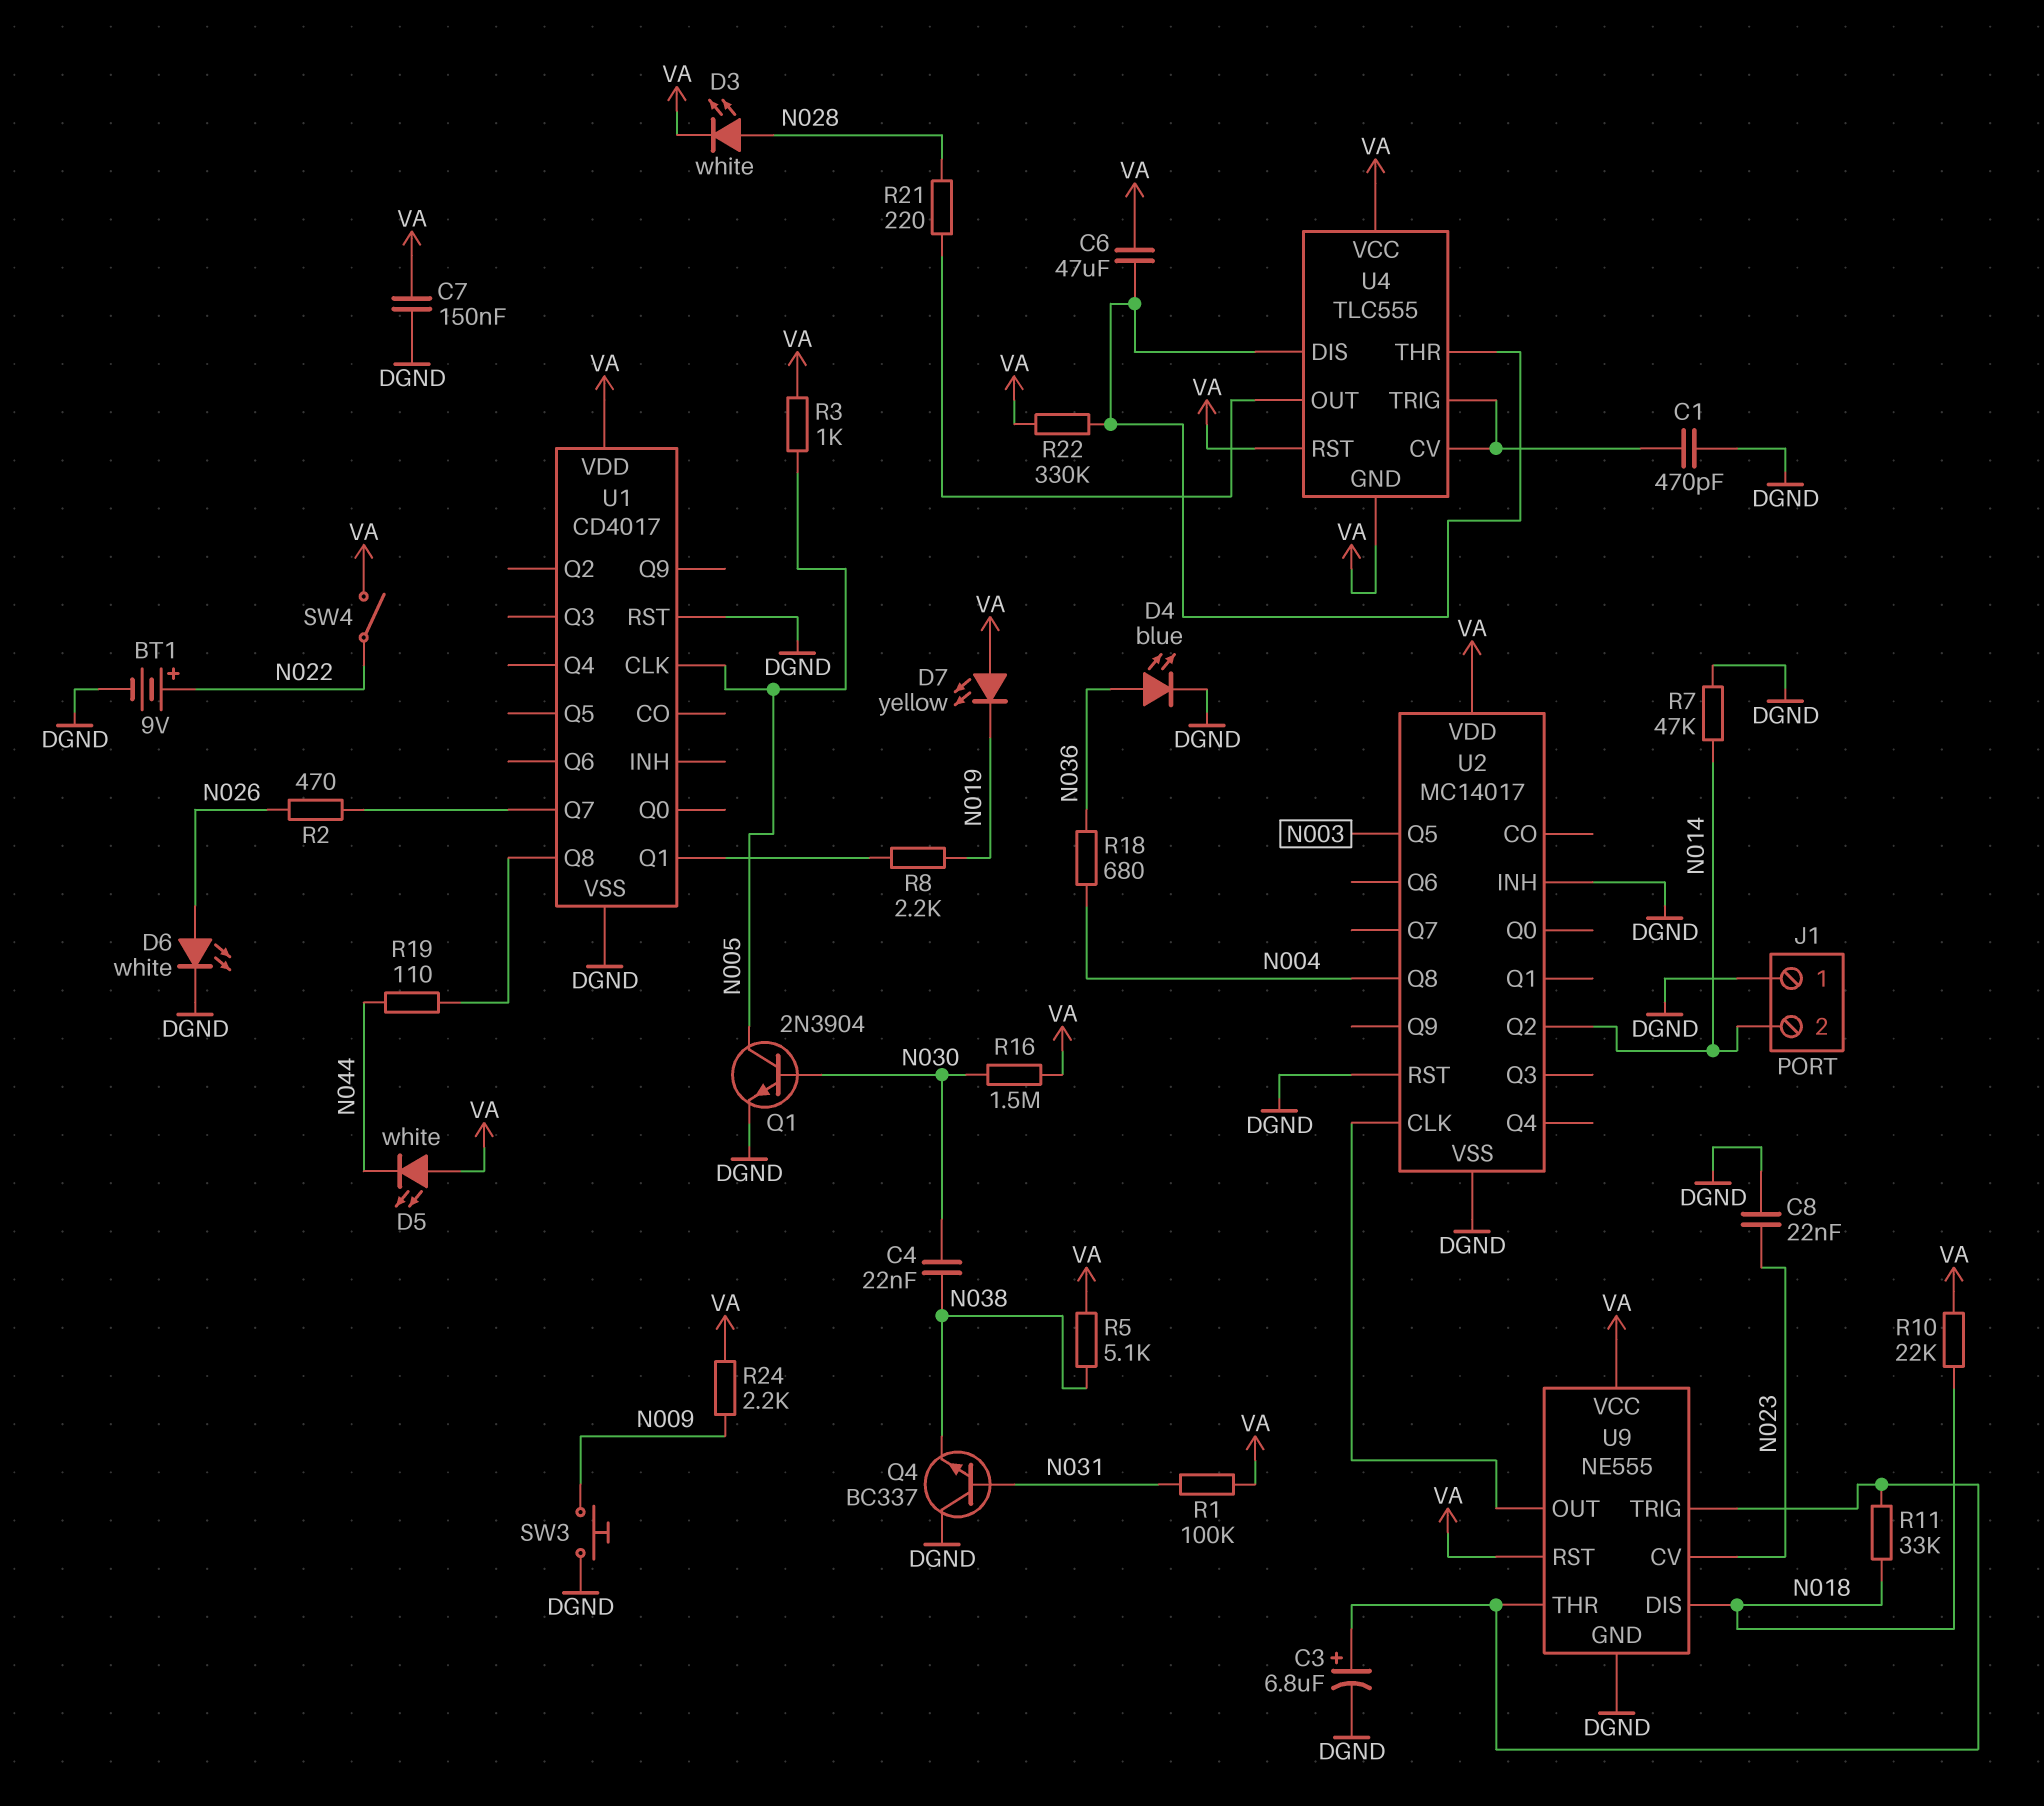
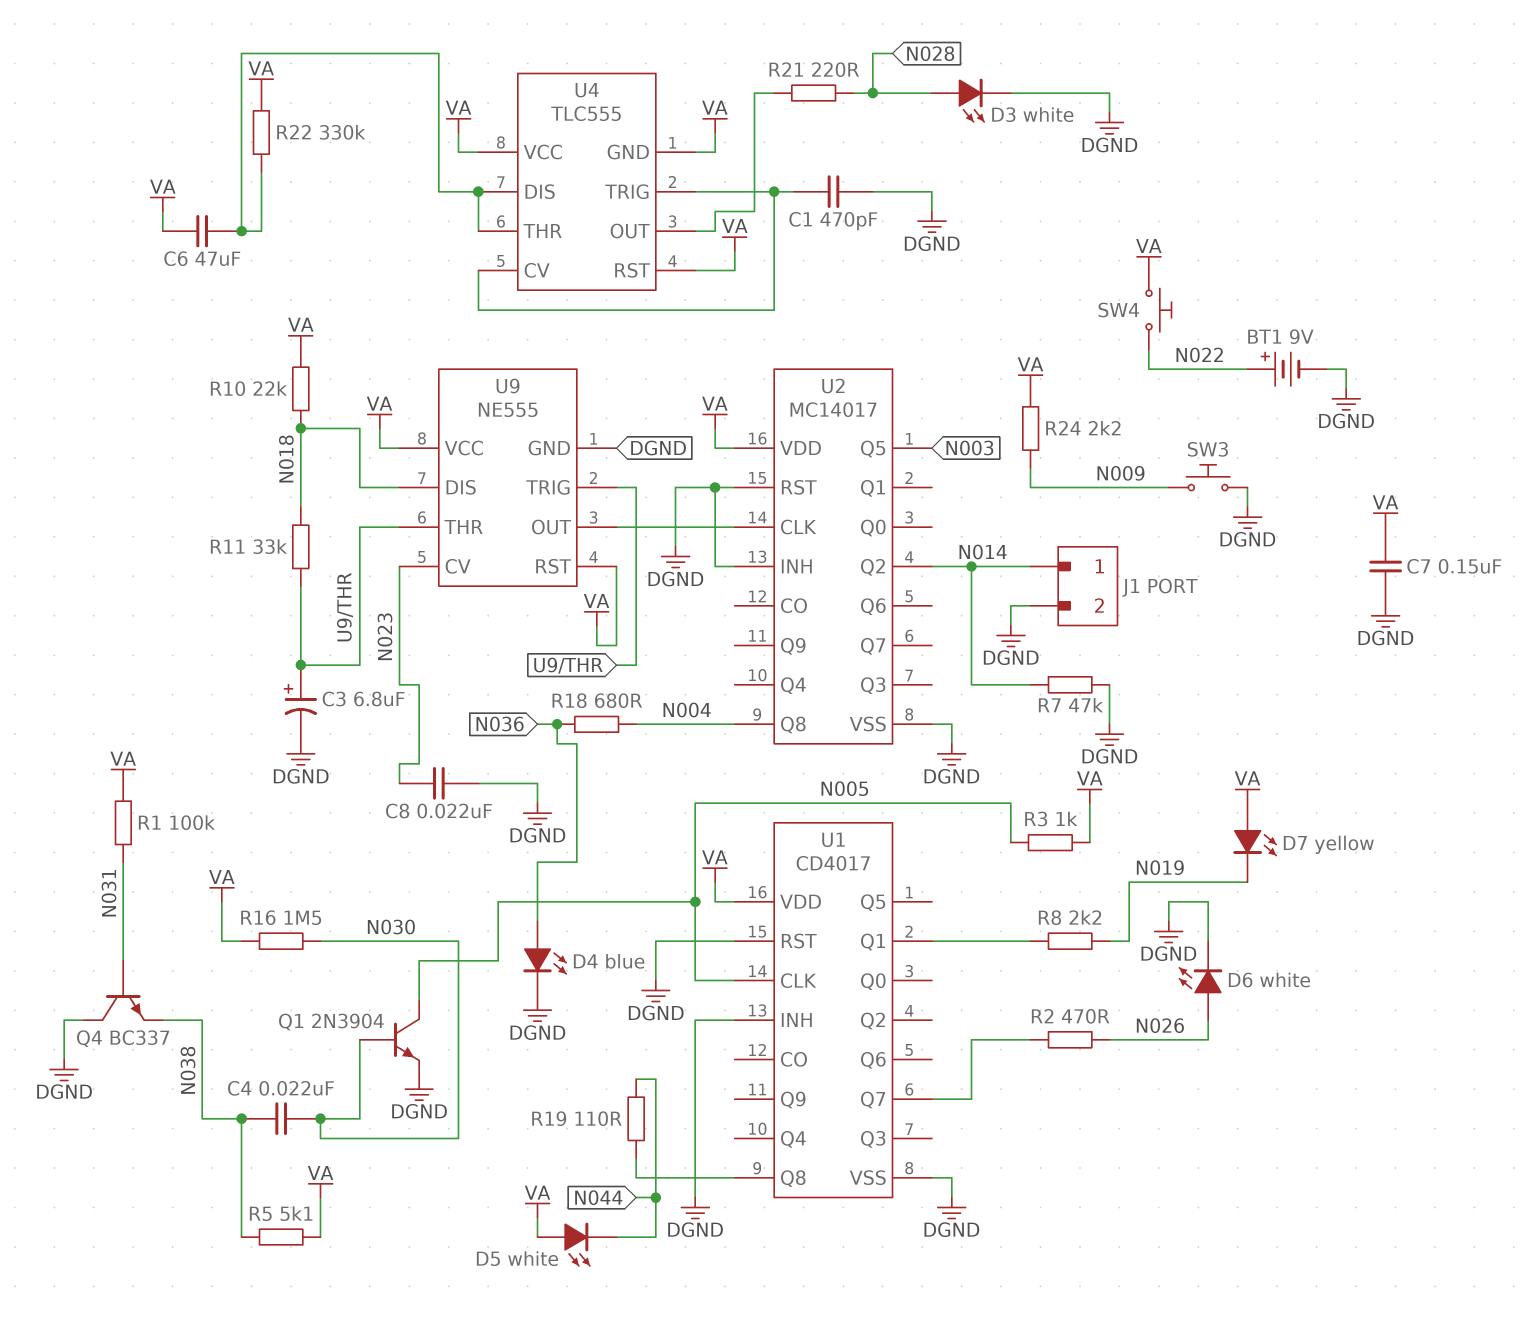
D3: LED white (A N028, K VA) -> LED white (A N028, K DGND)
J1 pin 1: DGND -> N014
J1 pin 2: N014 -> DGND
SW4: switch (N022, VA) -> button (N022, VA)
U1 pin INH: none -> DGND

